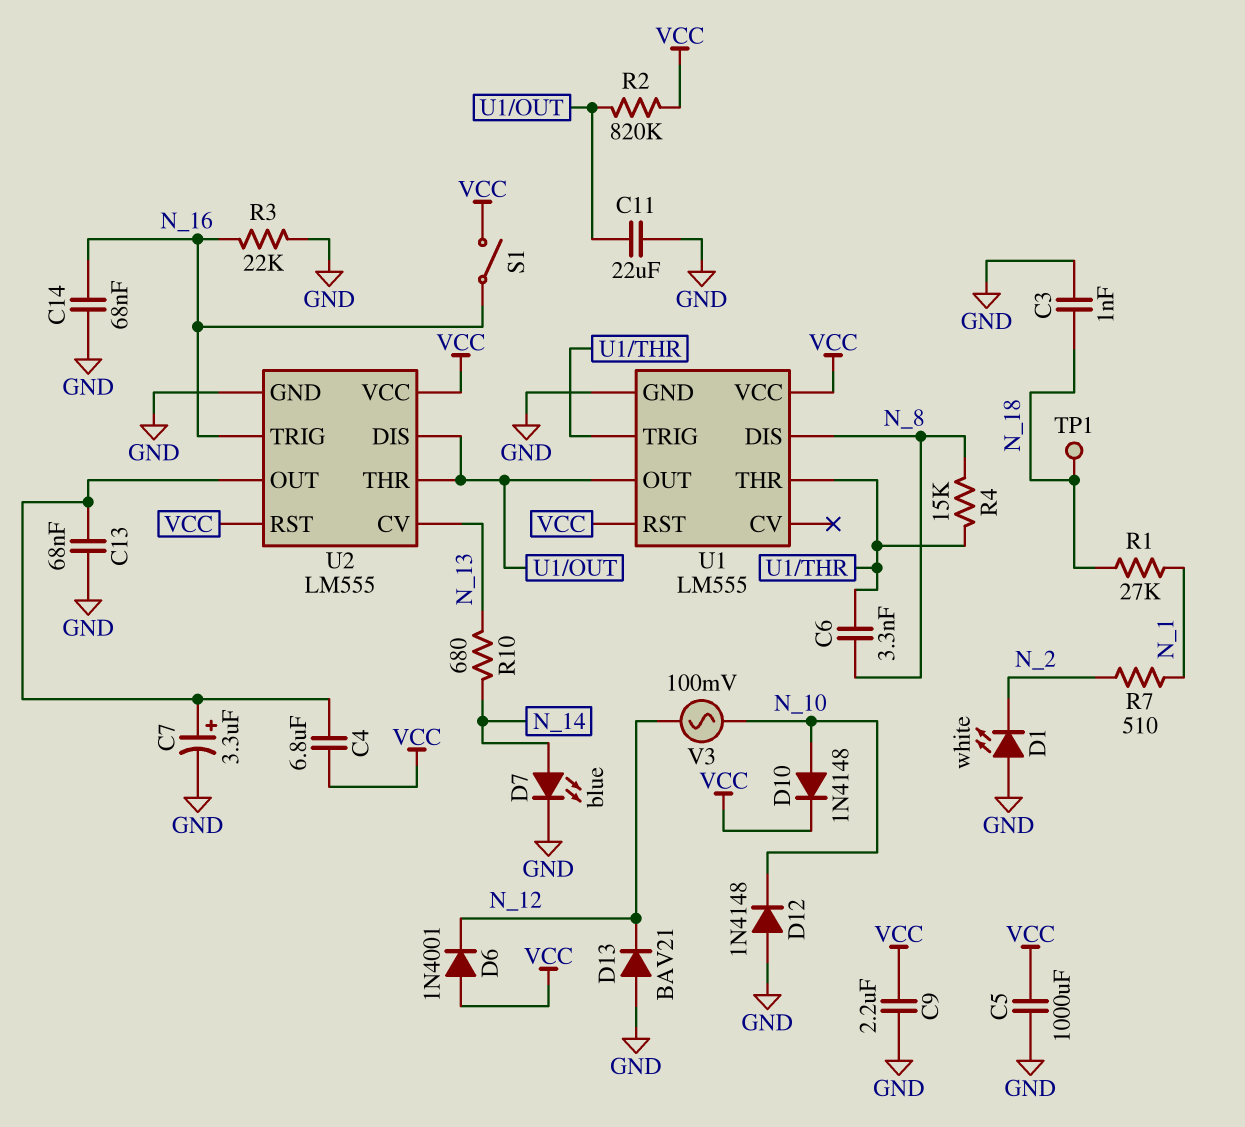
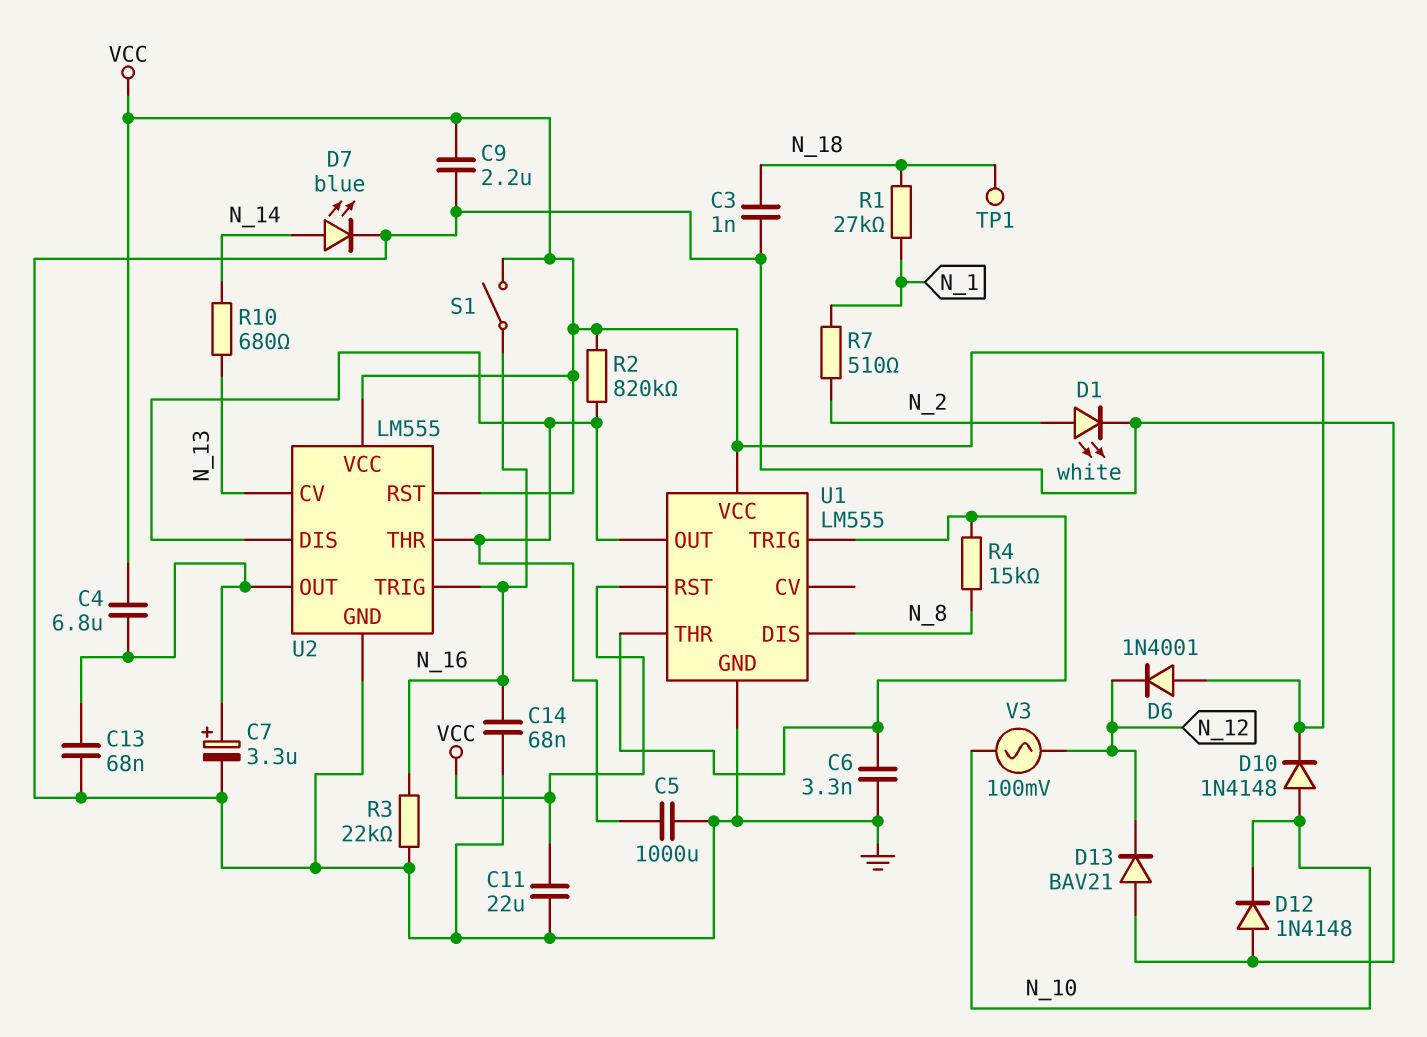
C5: 1000uF (GND, VCC) -> 1000uF (GND, U1/OUT)
C6: 3.3nF (N_8, U1/THR) -> 3.3nF (GND, U1/THR)
C11: 22uF (GND, U1/OUT) -> 22uF (GND, VCC)
D1: LED white (A GND, K N_2) -> LED white (A N_2, K GND)

